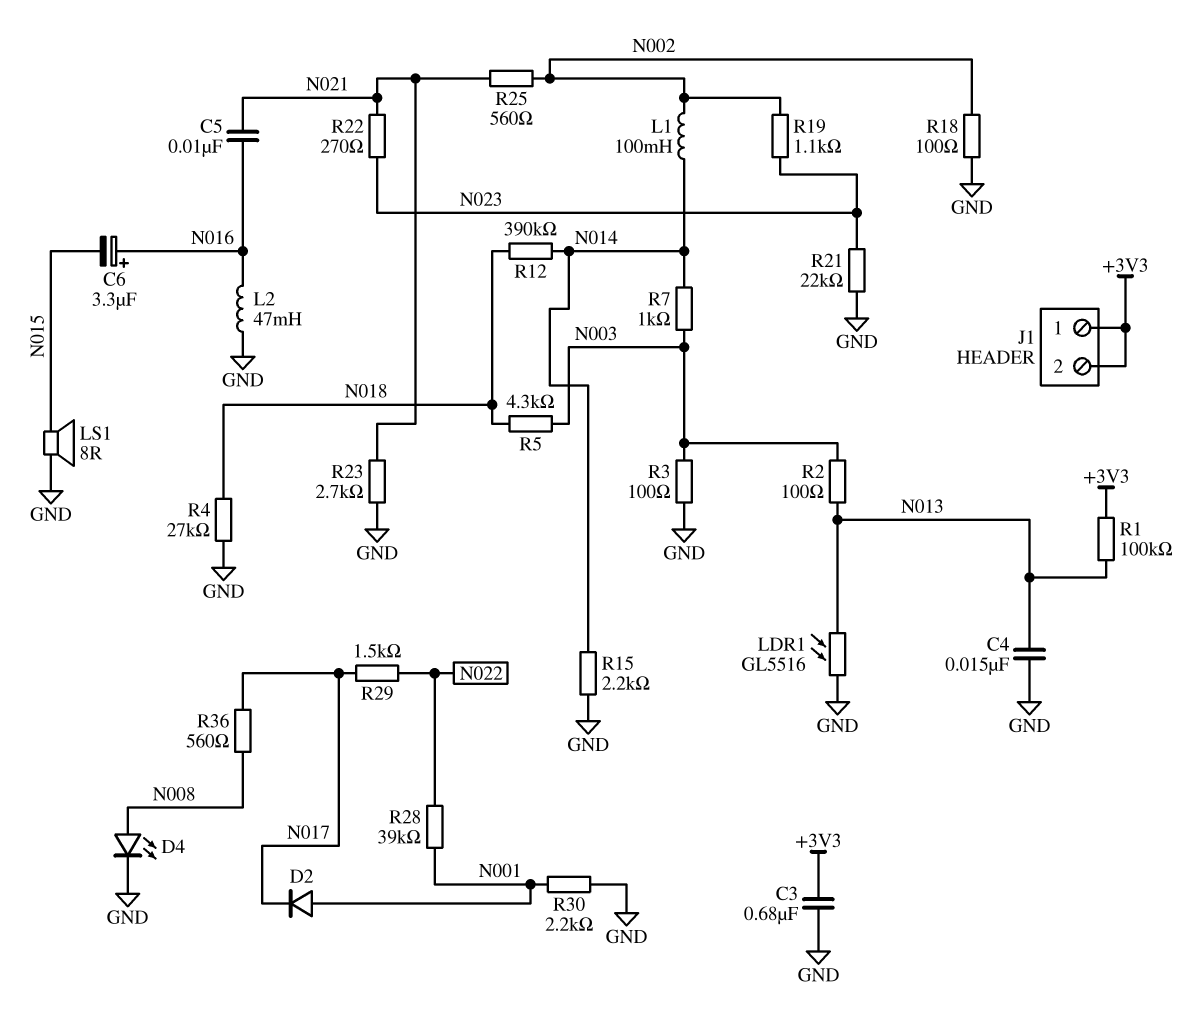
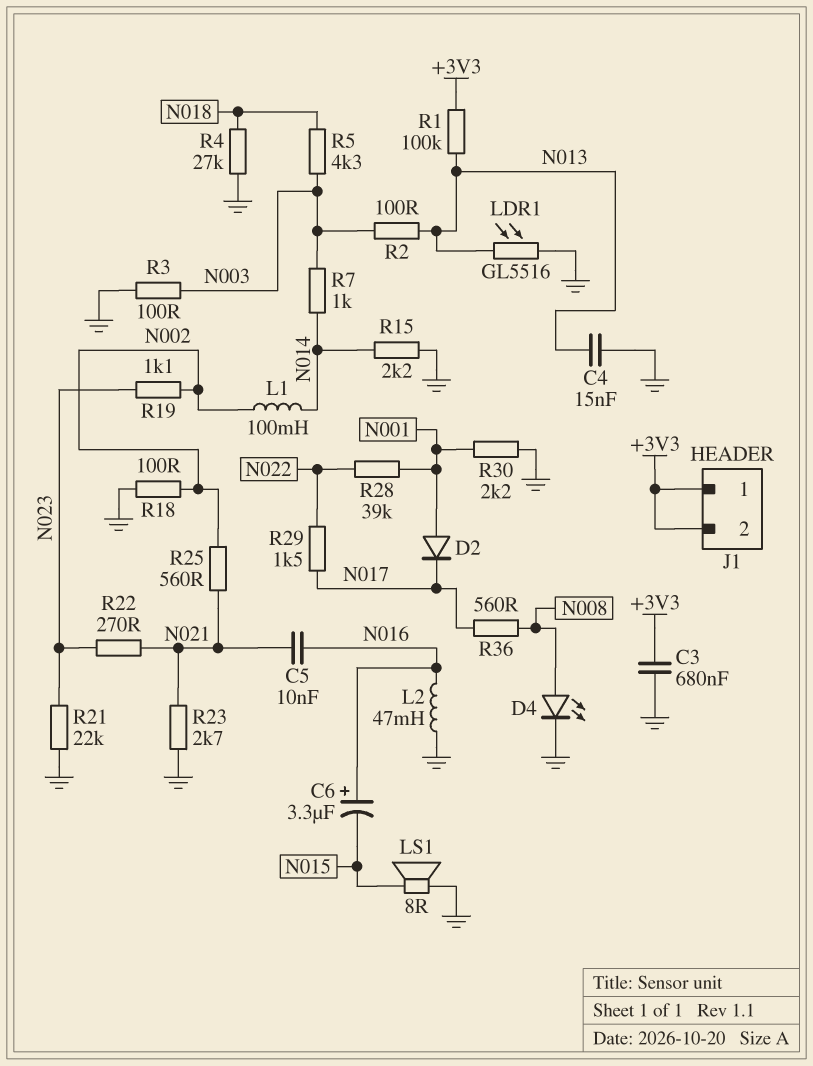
R12: 390k (N014, N018) -> none

